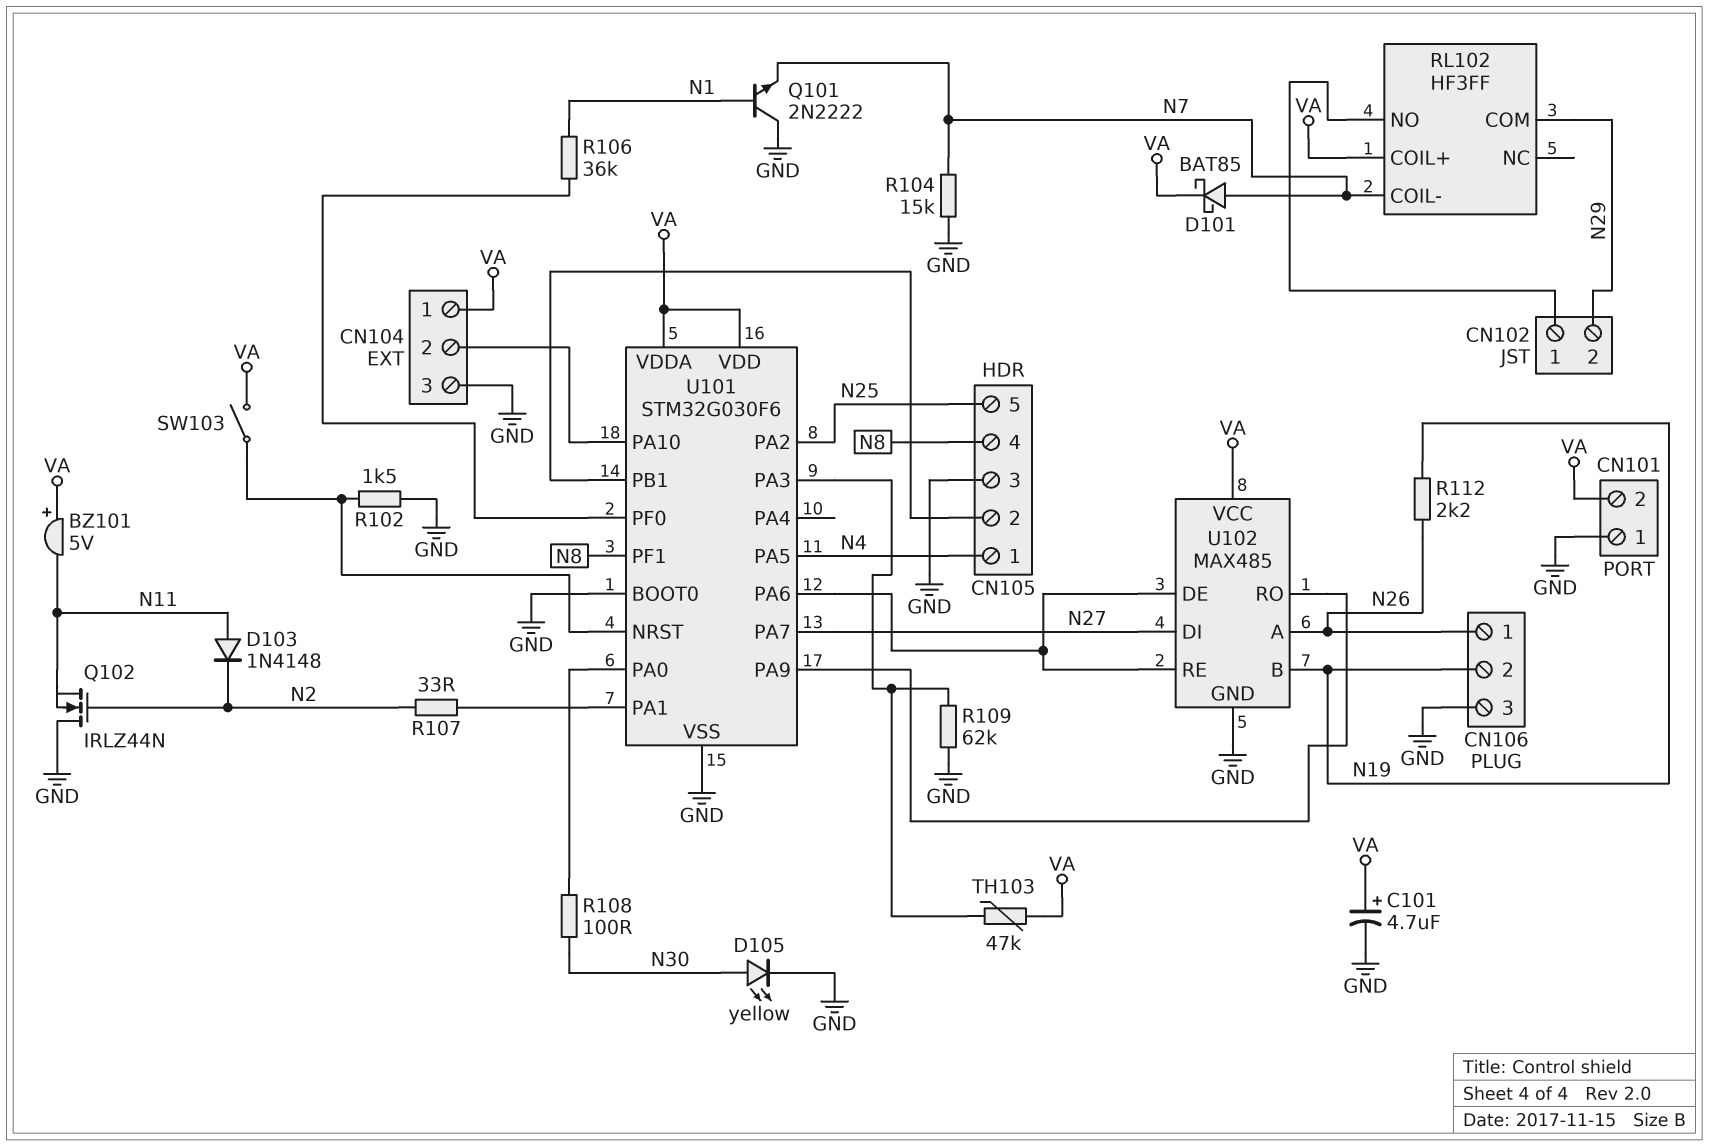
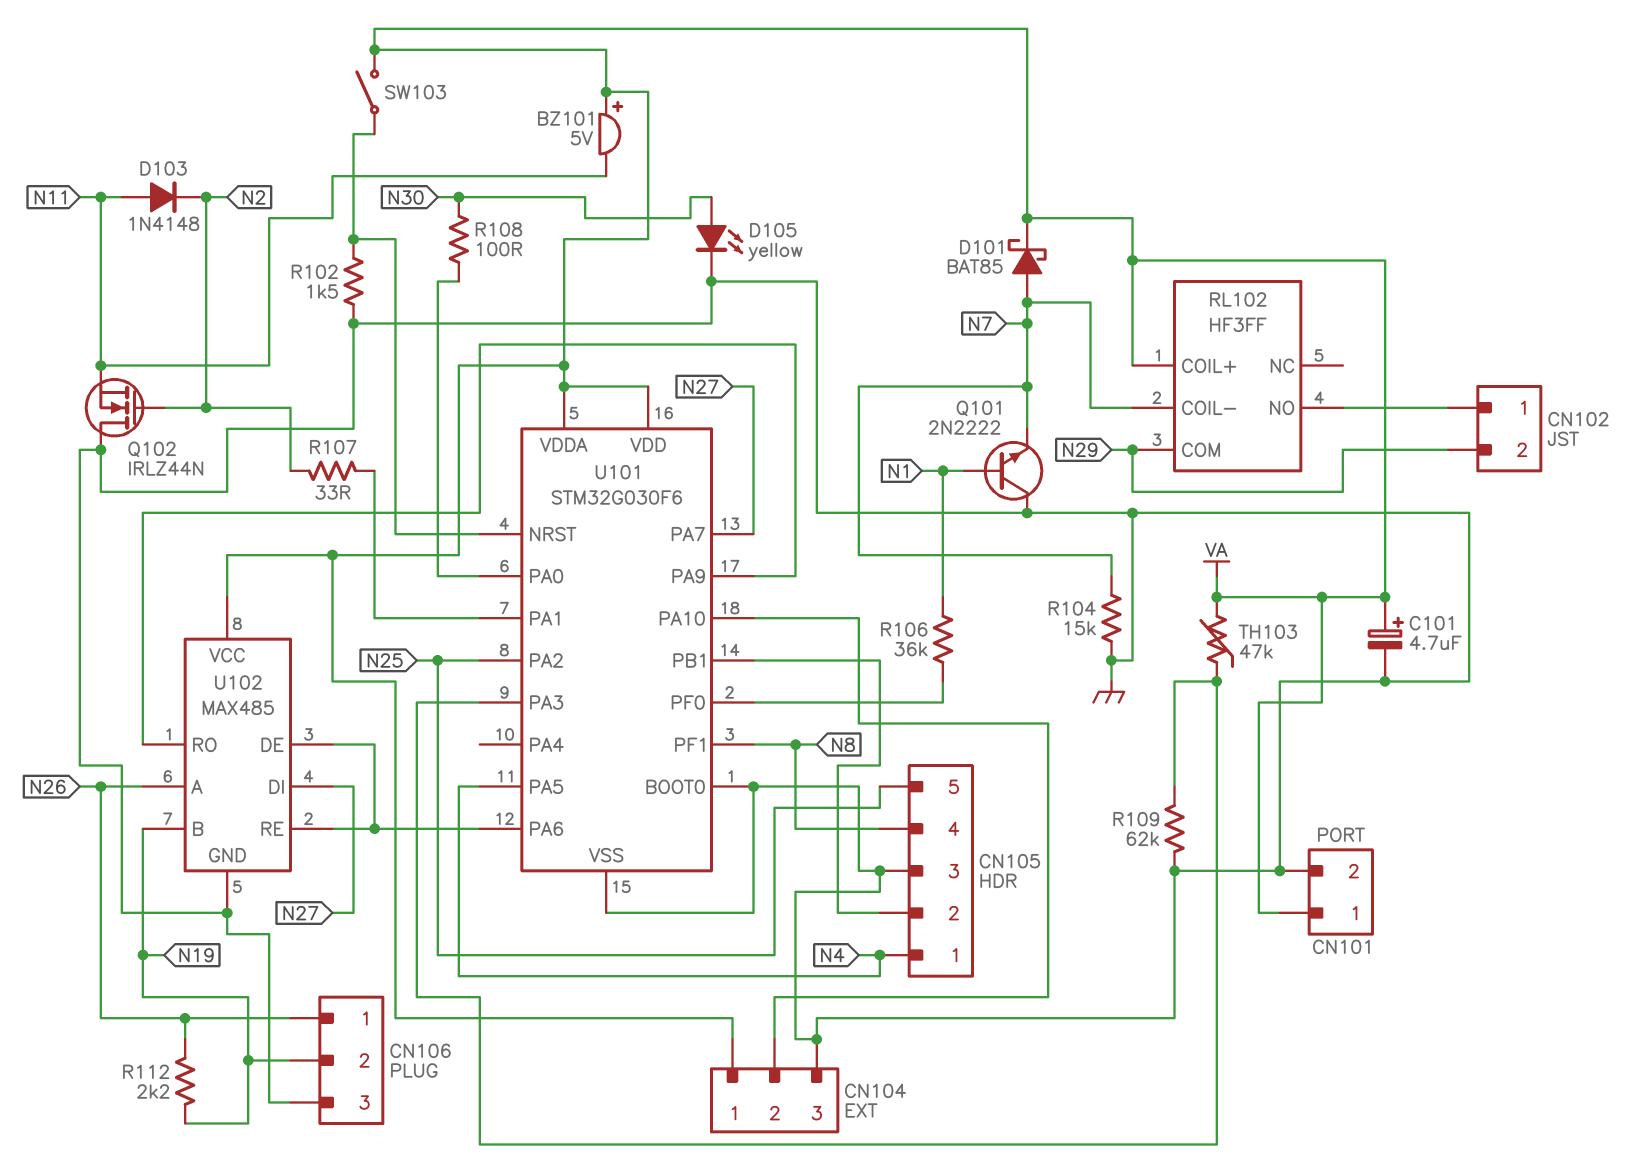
CN101 pin 1: GND -> VA
CN101 pin 2: VA -> GND

